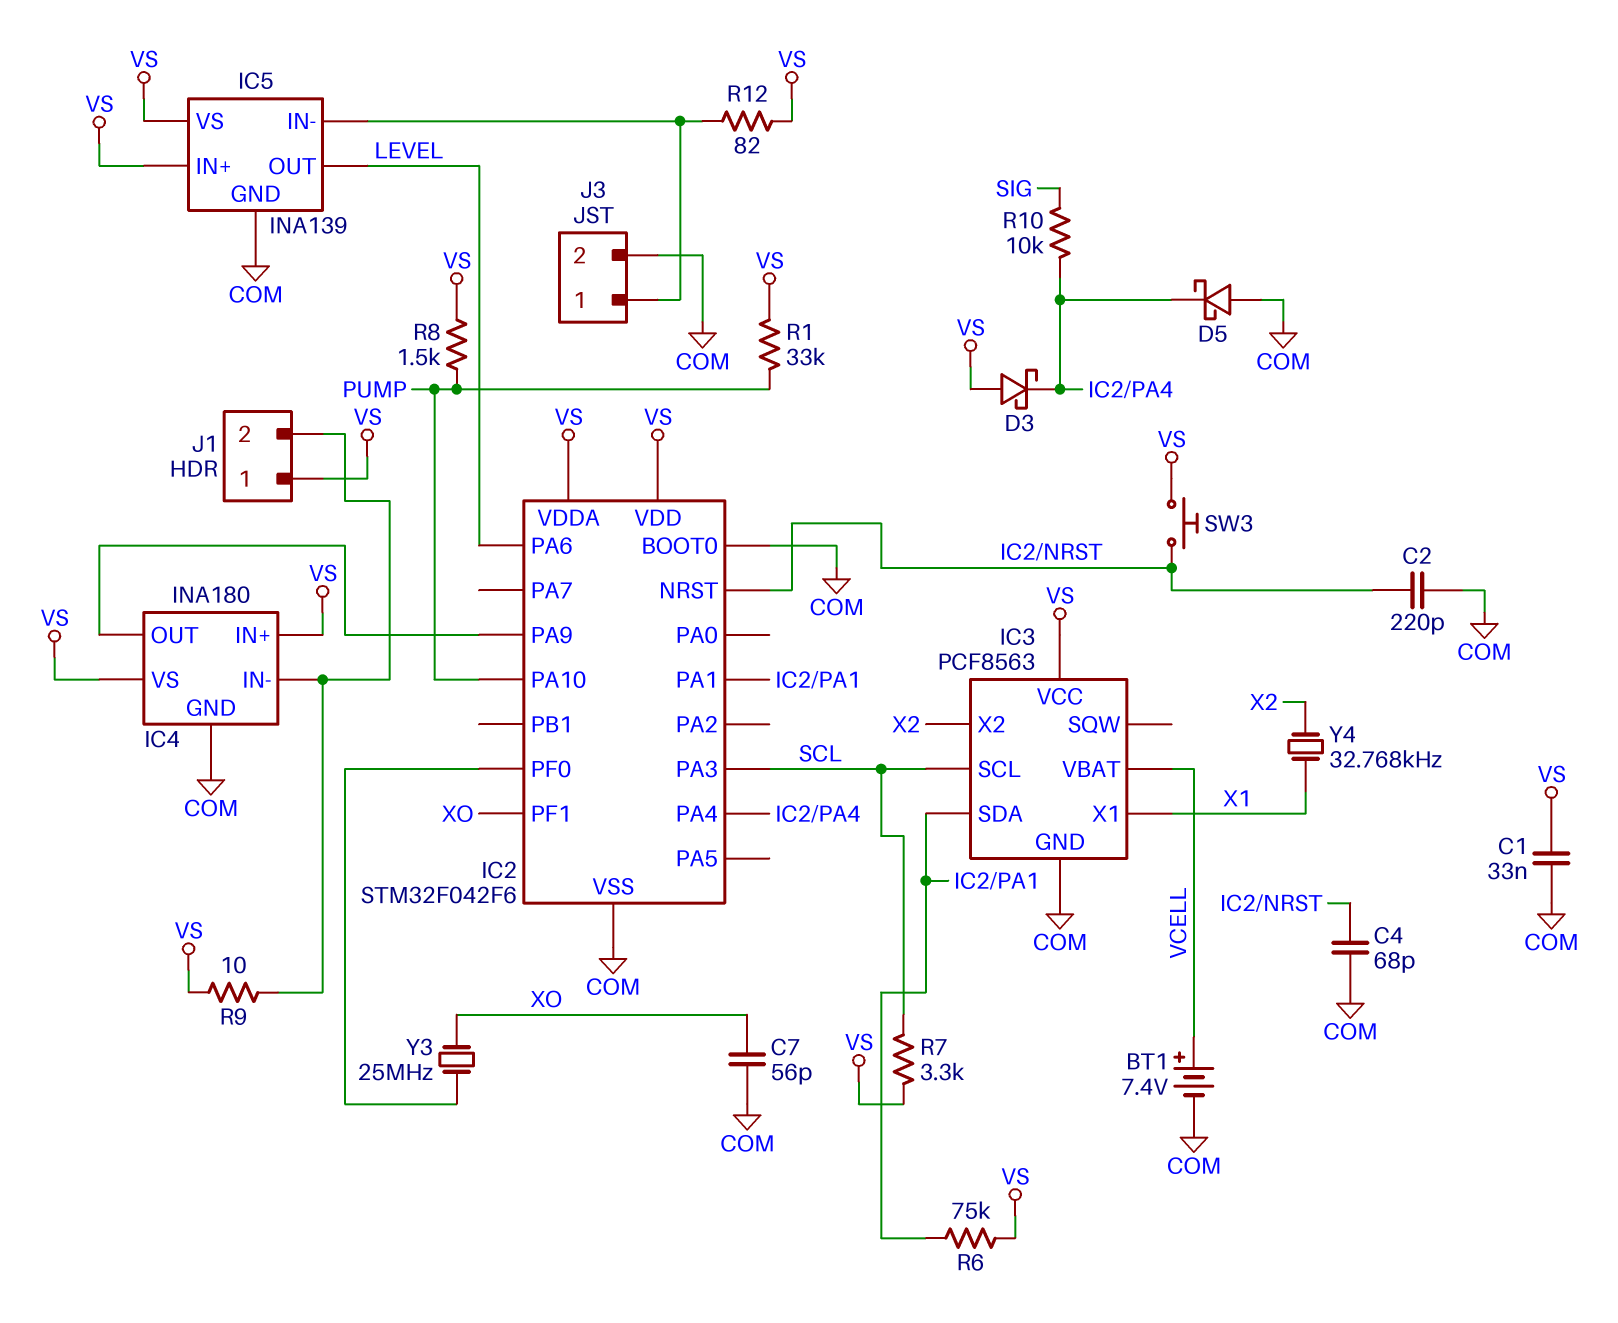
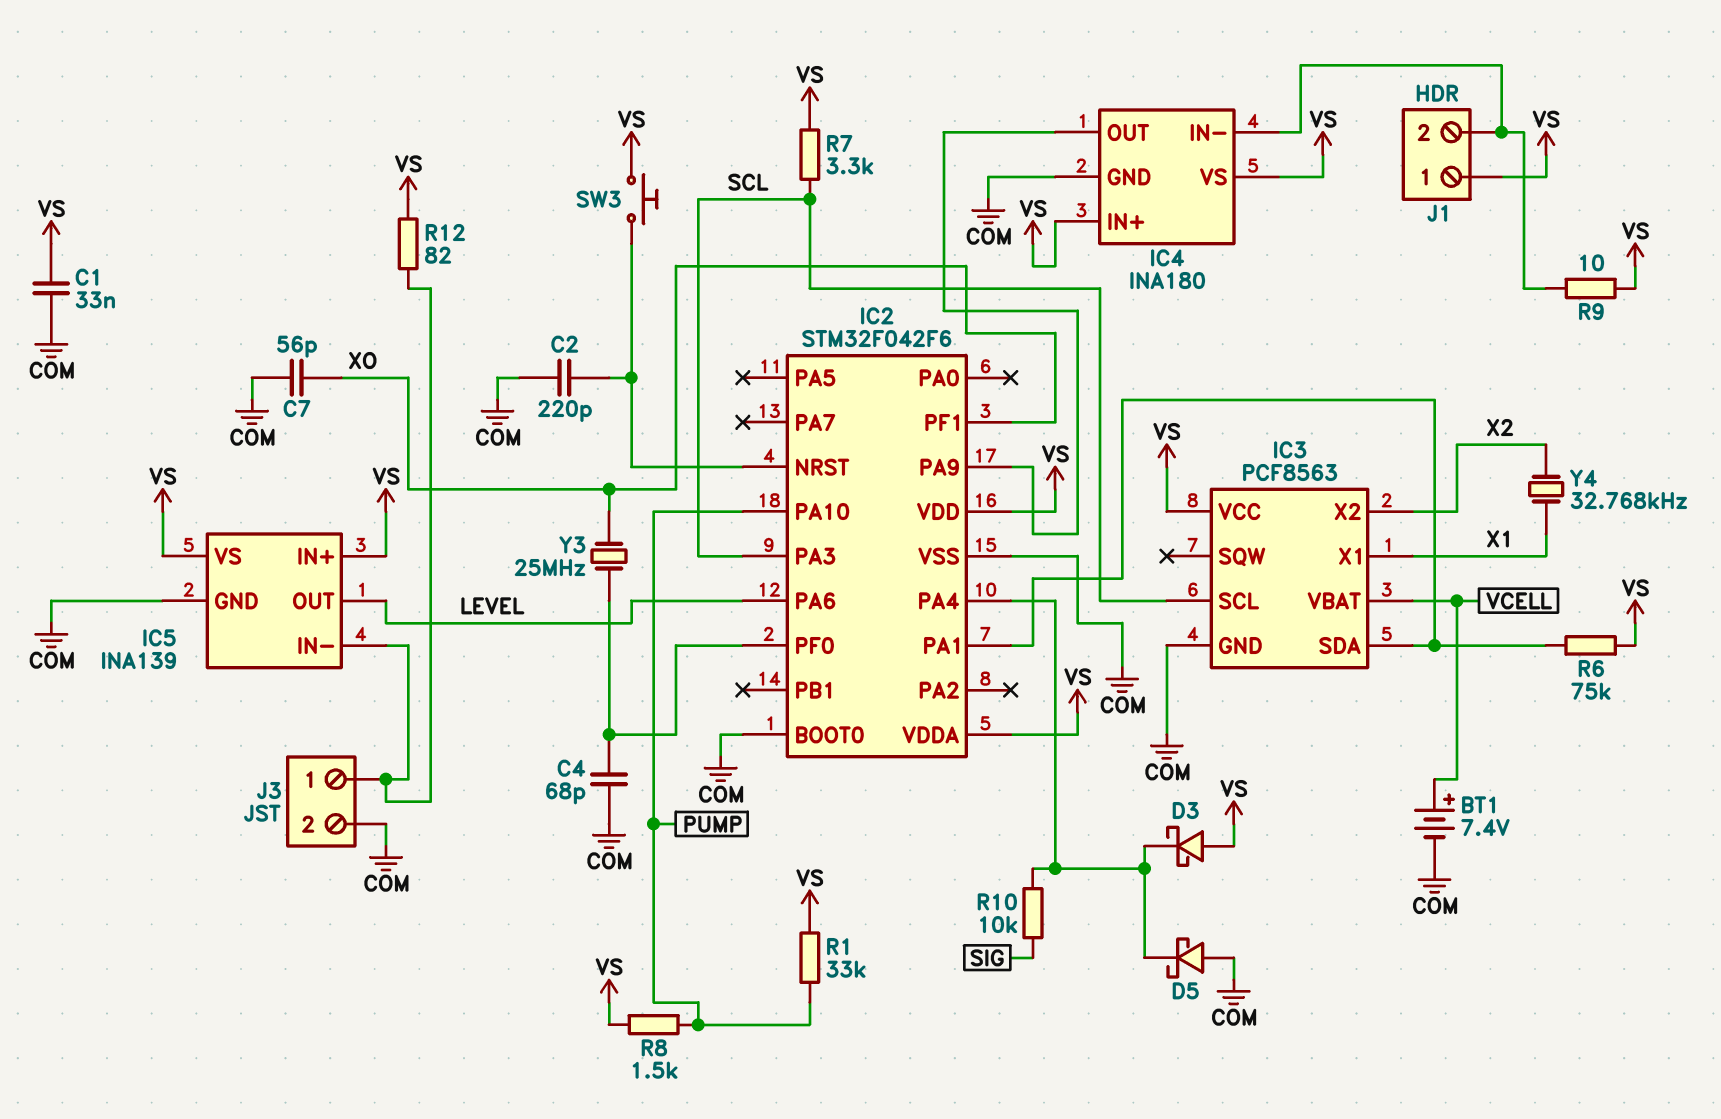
C4: 68pF (COM, IC2/NRST) -> 68pF (COM, IC2/PF0)

